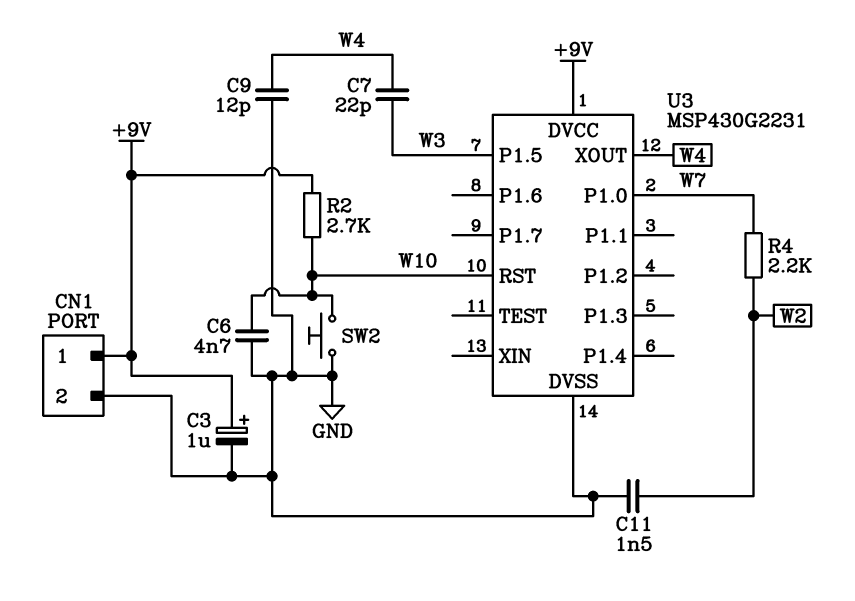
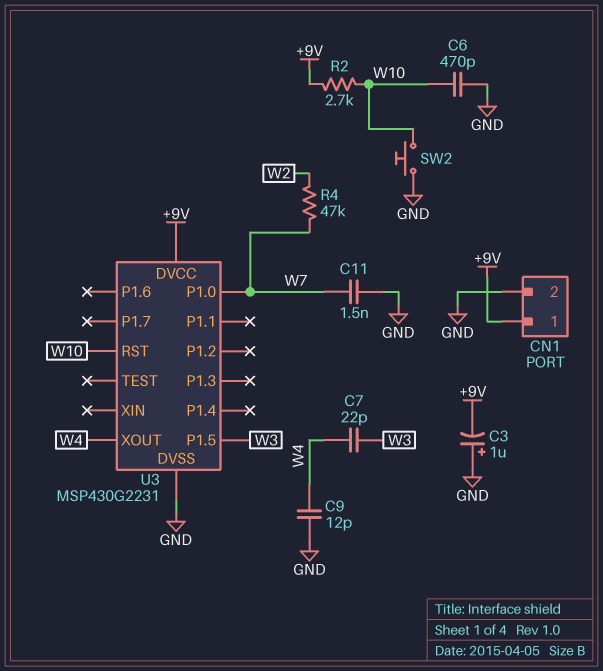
C3: 1uF (plus +9V, minus GND) -> 1uF (plus GND, minus +9V)
C6: 4.7nF (GND, W10) -> 470pF (GND, W10)
C11: 1.5nF (GND, W2) -> 1.5nF (GND, W7)
R4: 2.2k (W2, W7) -> 47k (W2, W7)

